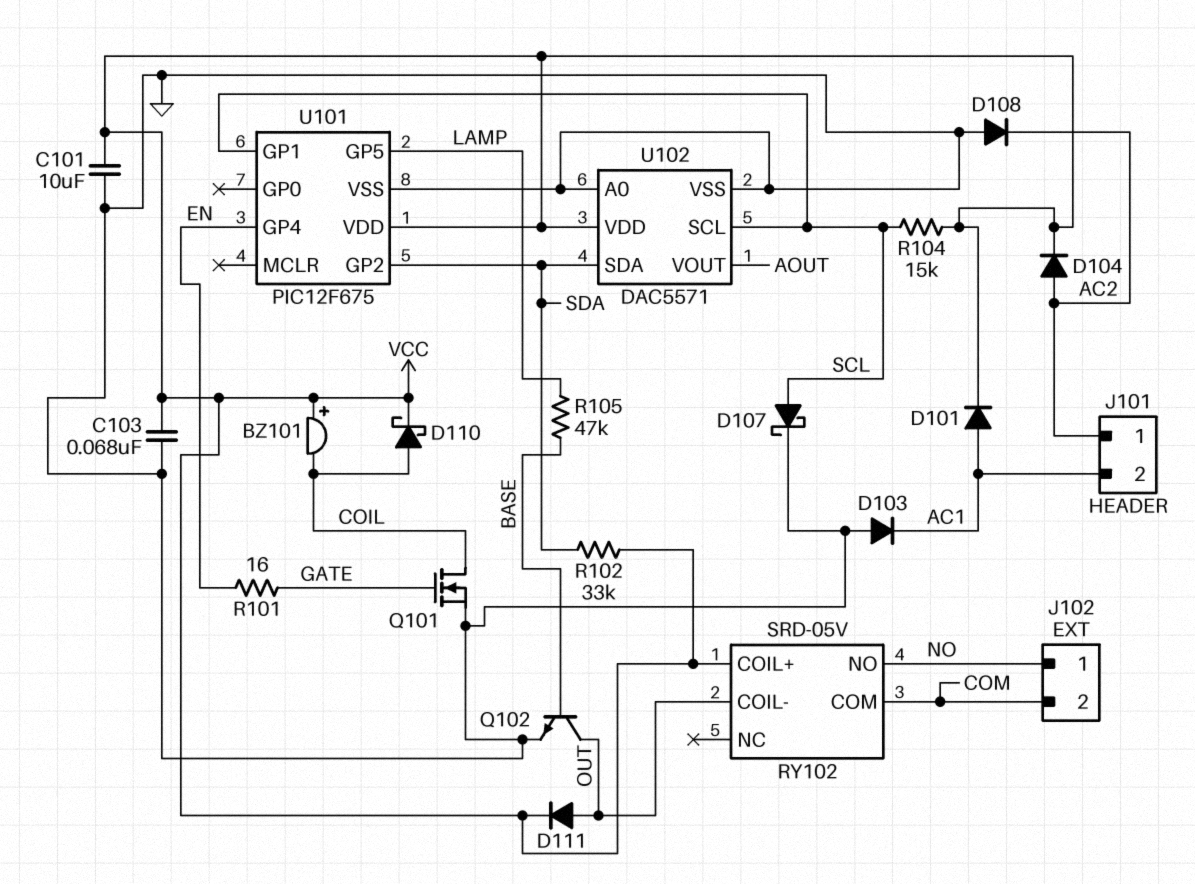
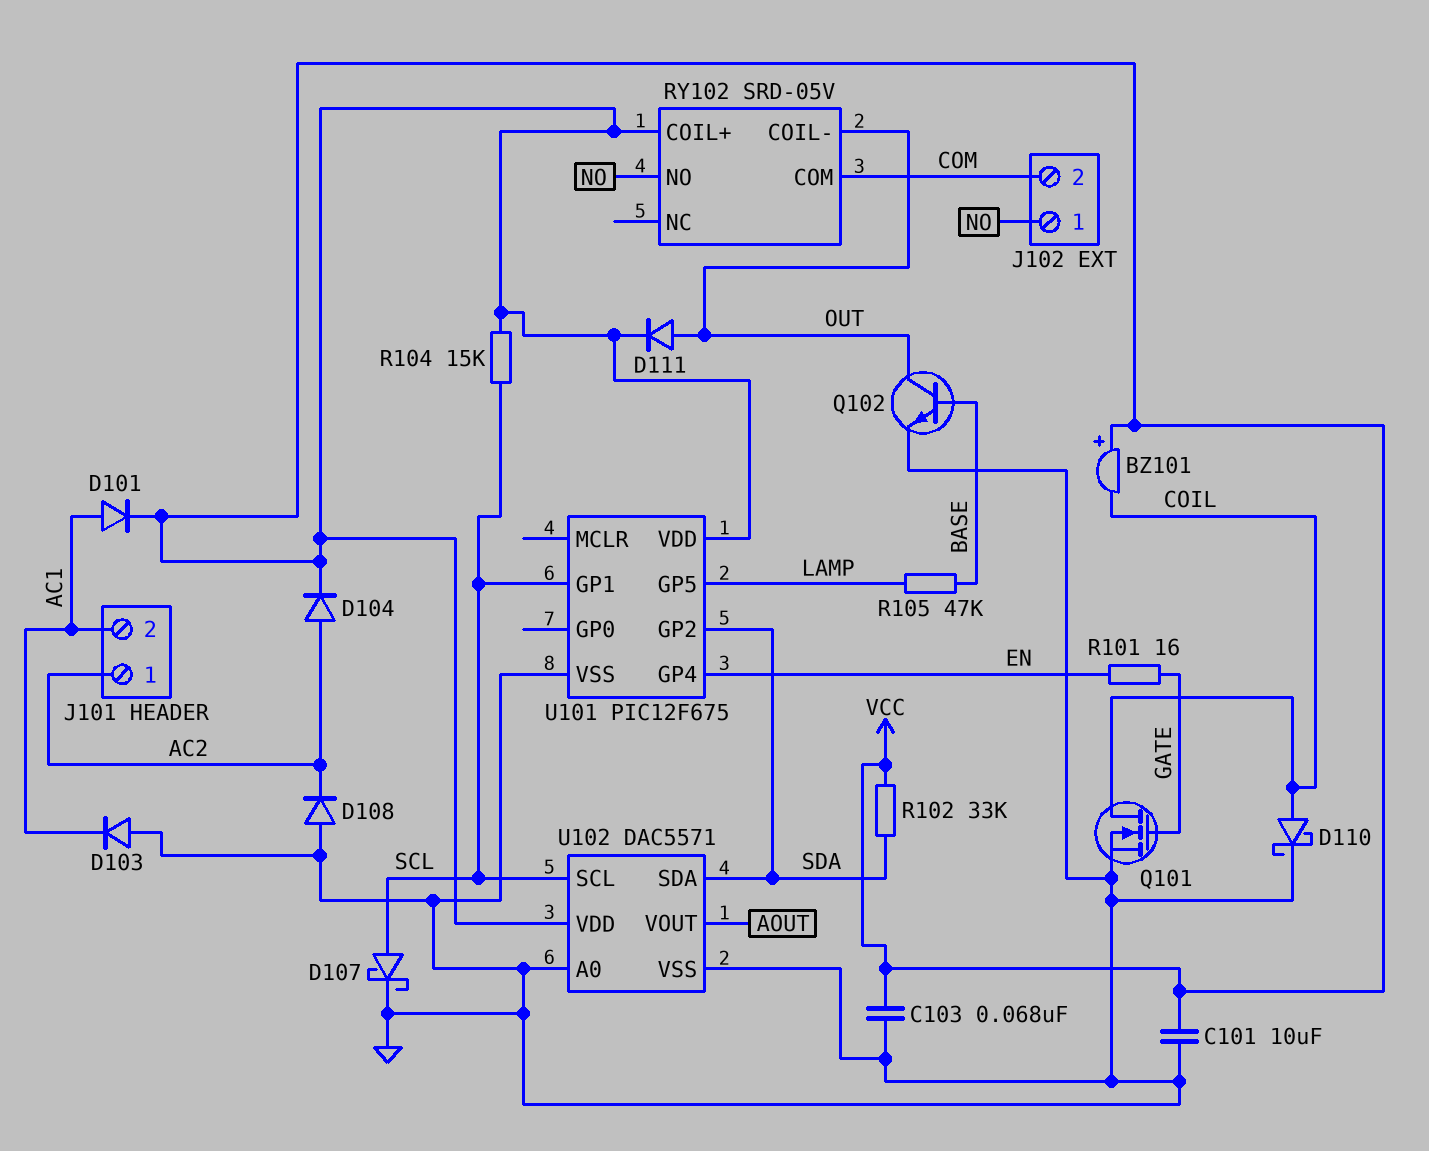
D110: schottky (A COIL, K VCC) -> schottky (A COIL, K GND)

